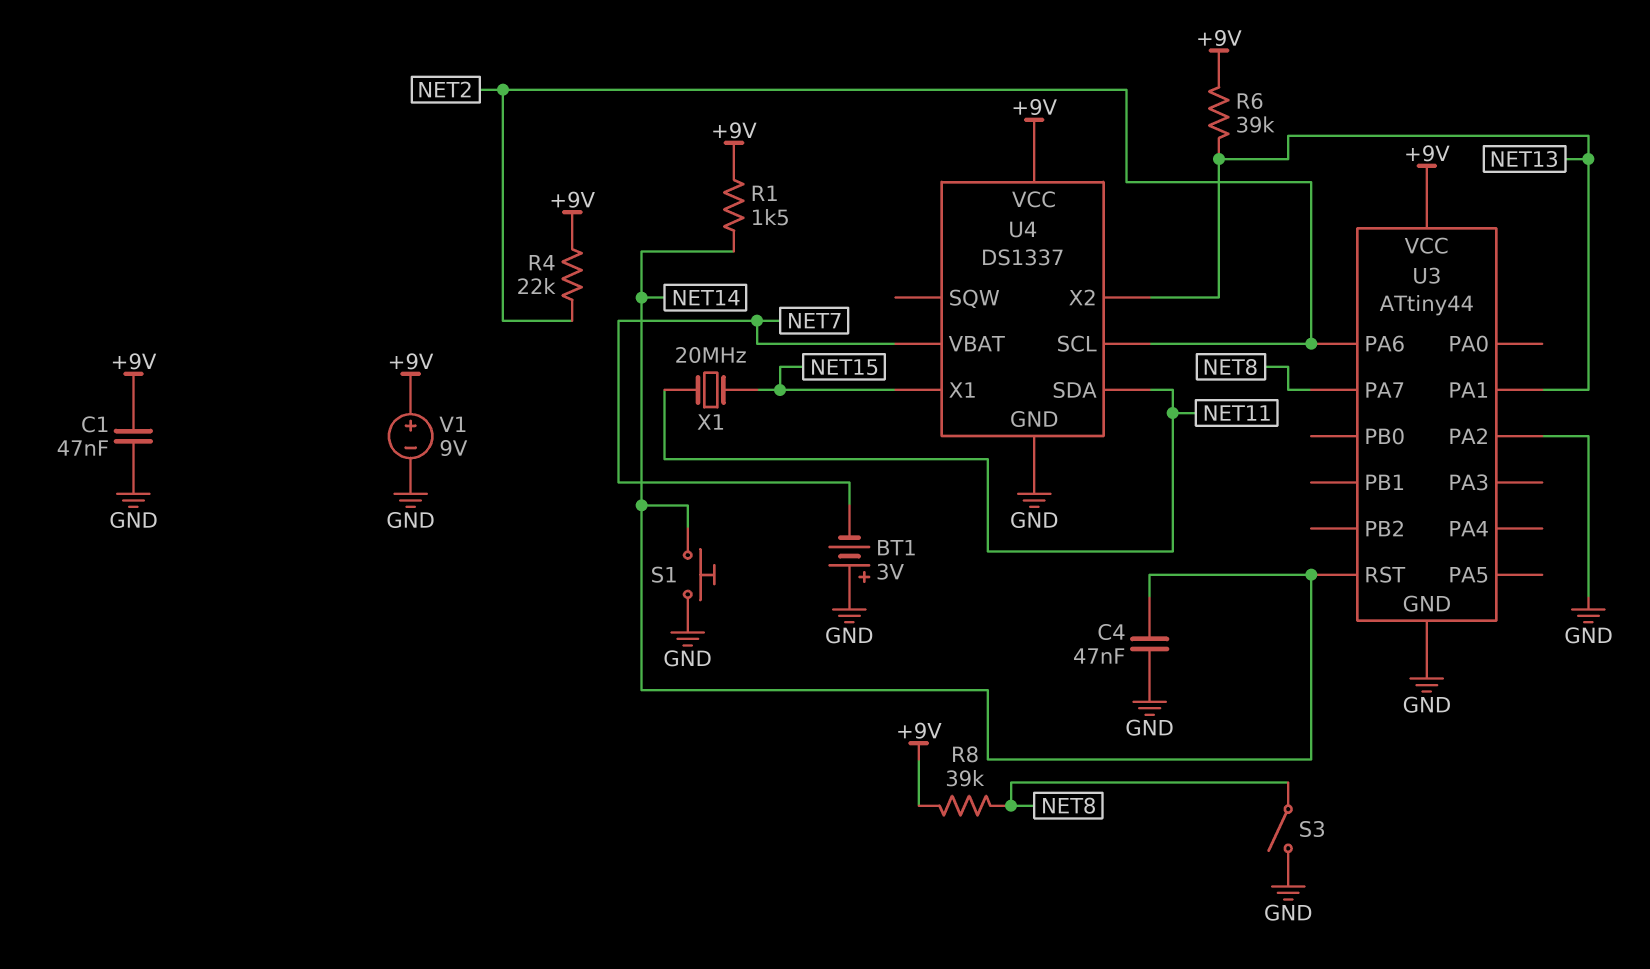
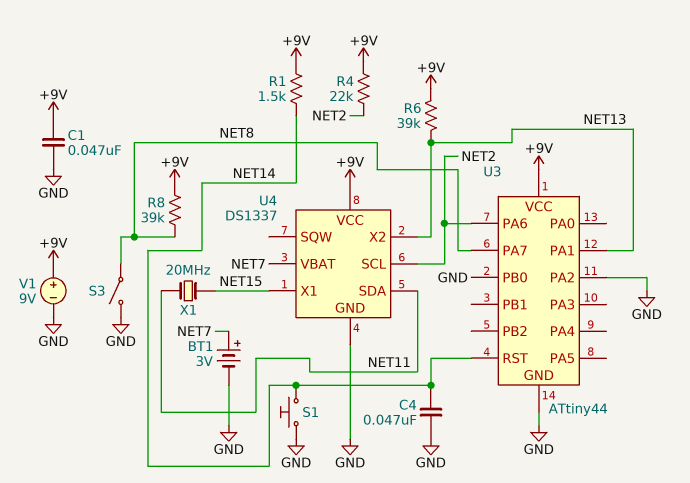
BT1: 3V (plus GND, minus NET7) -> 3V (plus NET7, minus GND)
U3 pin PB0: none -> GND

